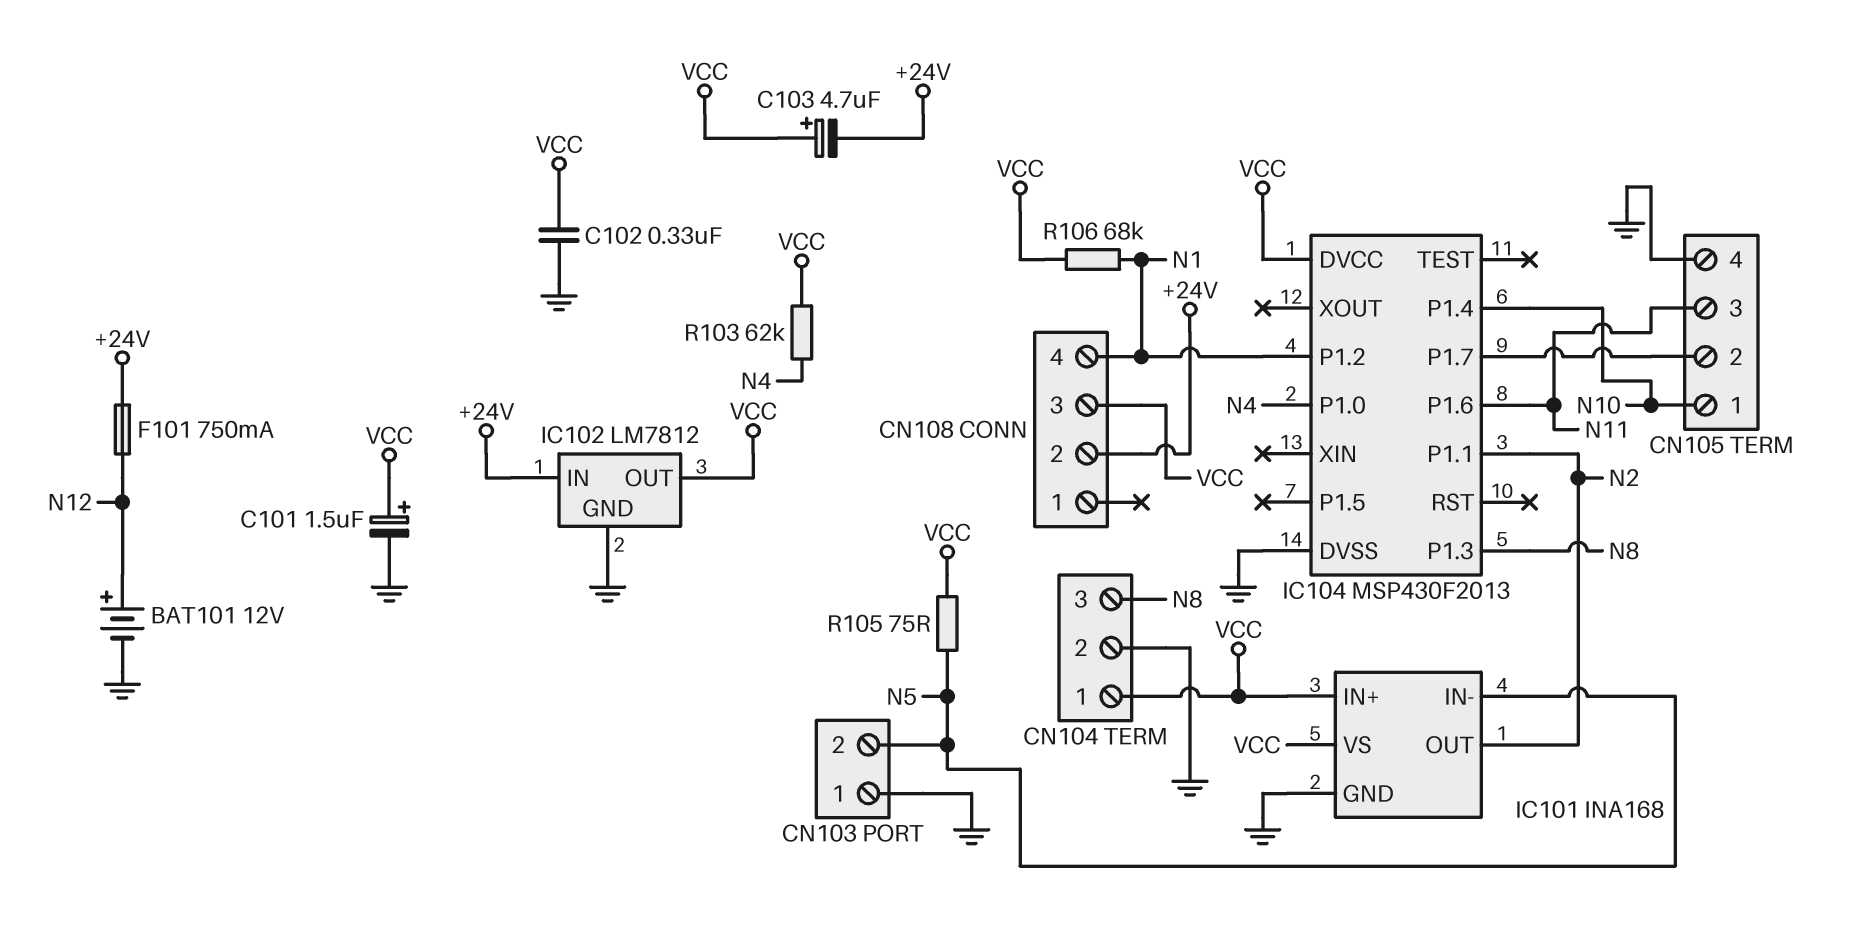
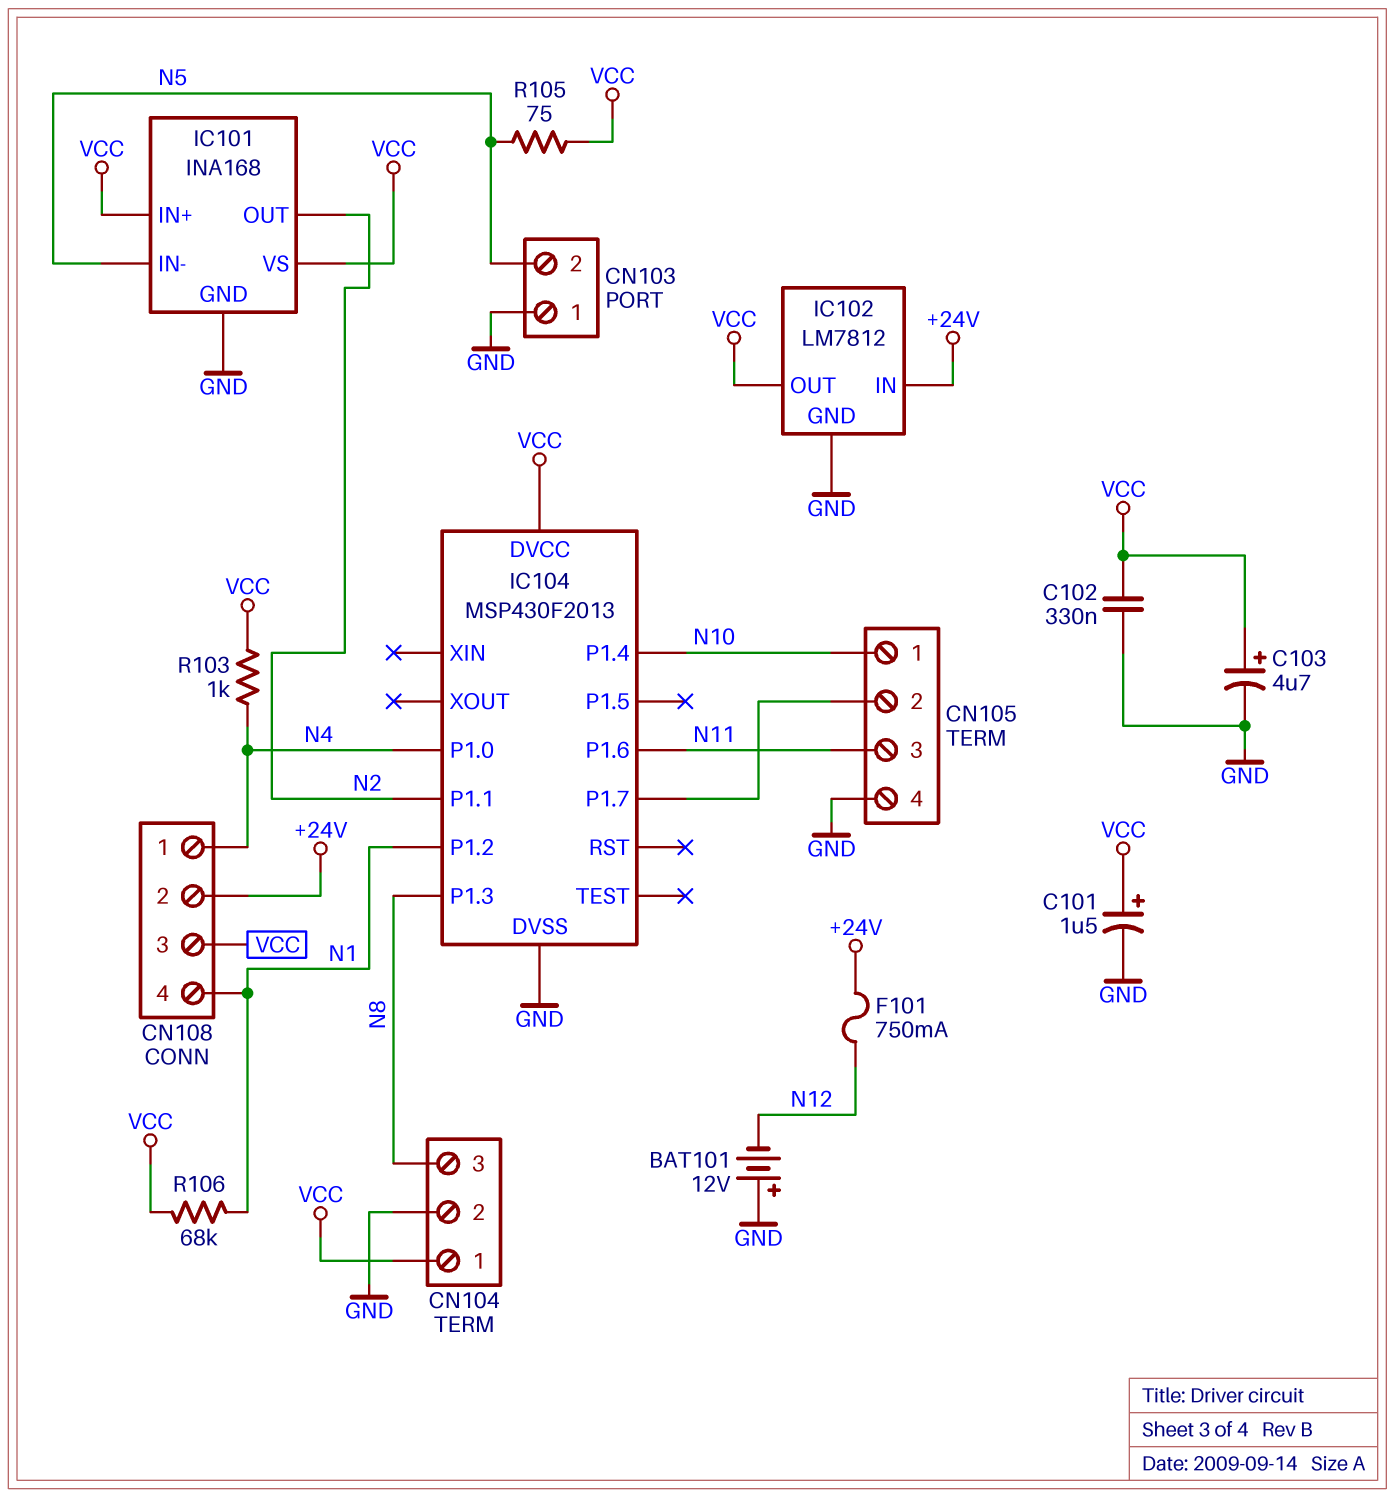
BAT101: 12V (plus N12, minus GND) -> 12V (plus GND, minus N12)
C103: 4.7uF (plus VCC, minus +24V) -> 4.7uF (plus VCC, minus GND)
CN108 pin 1: none -> N4
R103: 62k (N4, VCC) -> 1k (N4, VCC)

